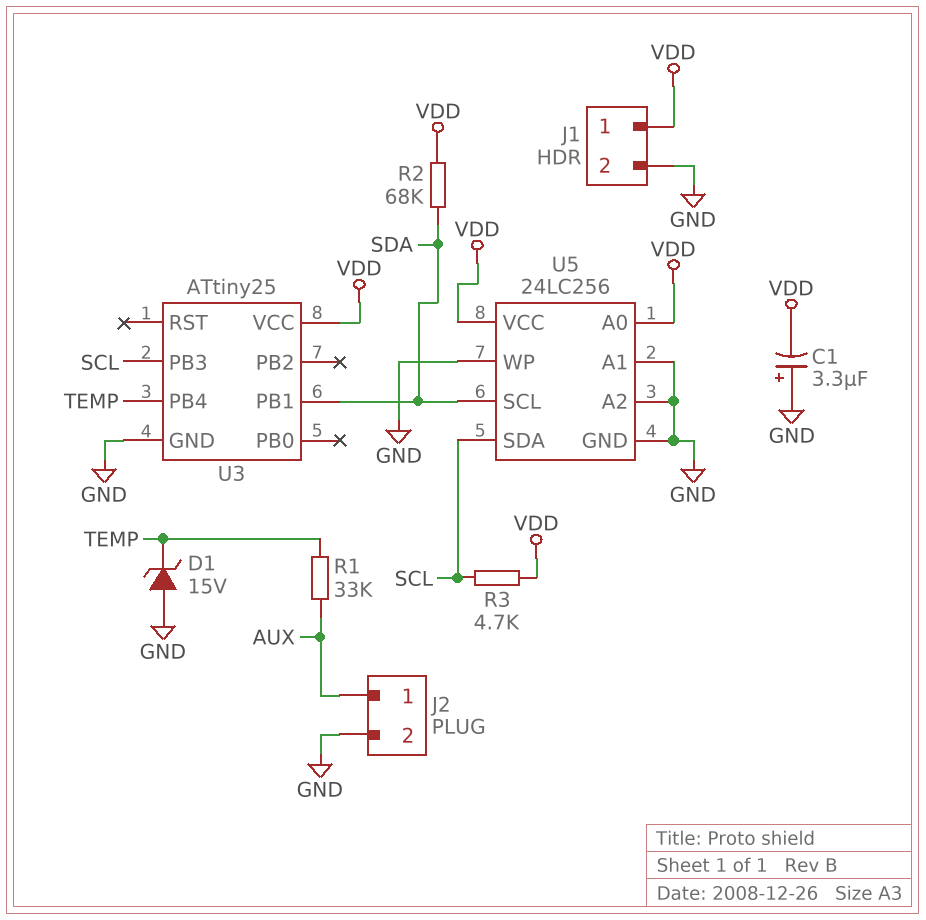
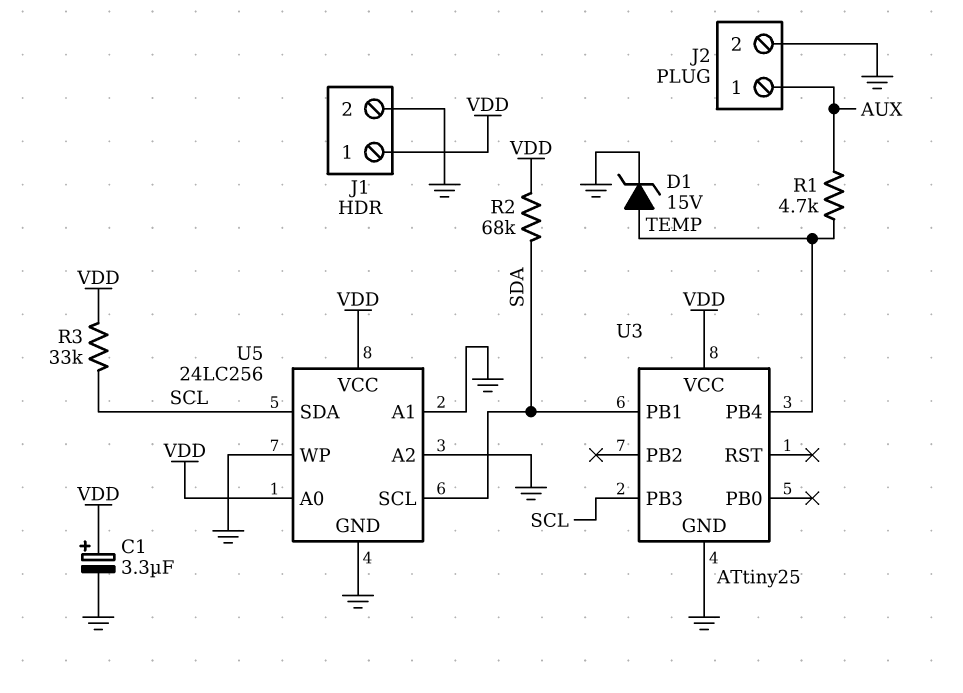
C1: 3.3uF (plus GND, minus VDD) -> 3.3uF (plus VDD, minus GND)
D1: zener 15V (A GND, K TEMP) -> zener 15V (A TEMP, K GND)
R1: 33k (AUX, TEMP) -> 4.7k (AUX, TEMP)
R3: 4.7k (SCL, VDD) -> 33k (SCL, VDD)

